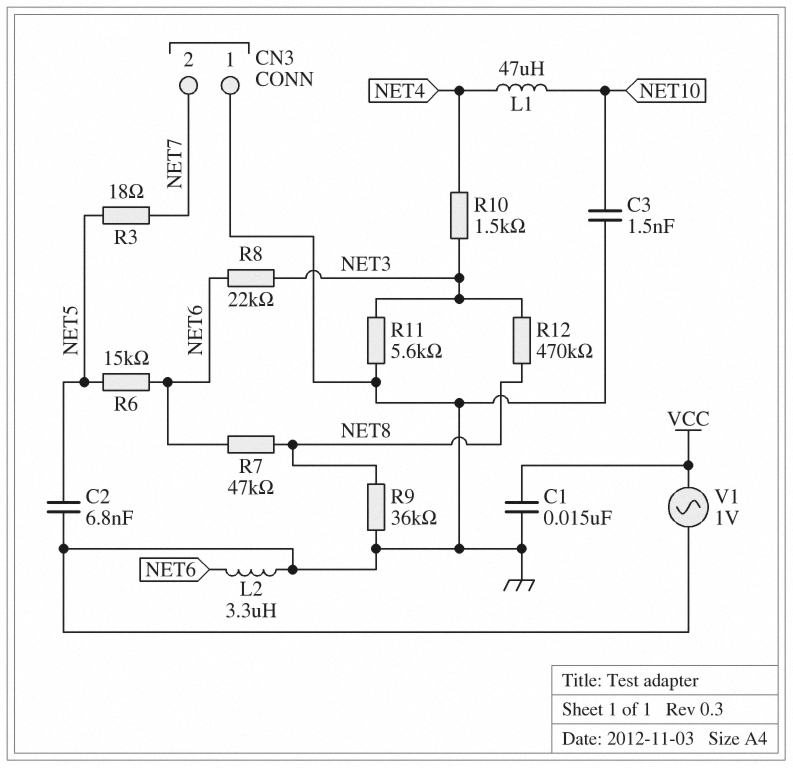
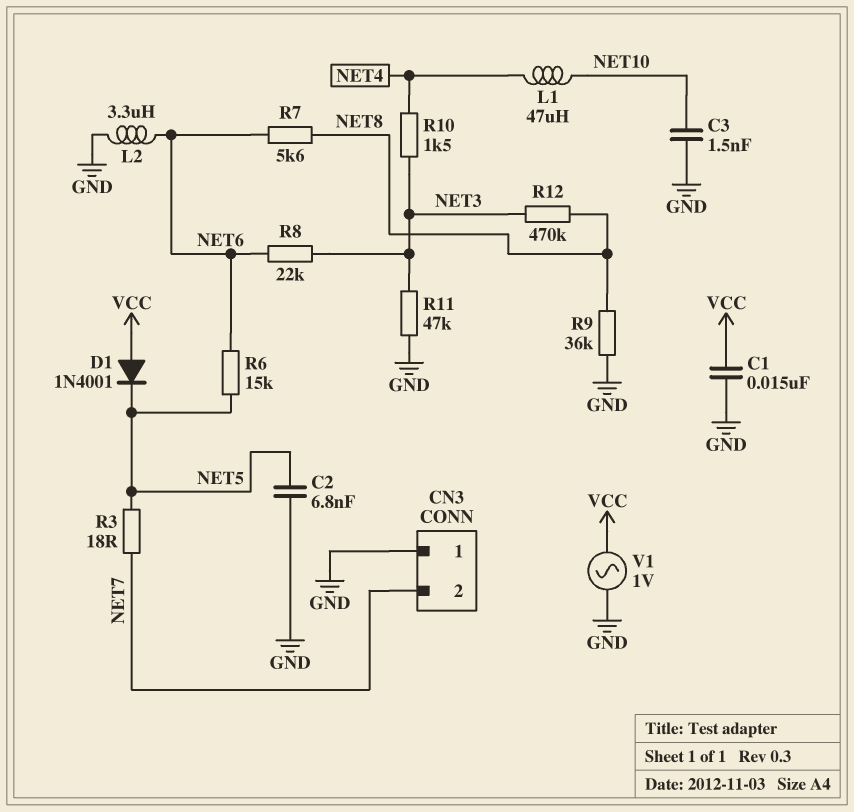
D1: none -> diode 1N4001 (A VCC, K NET5)
R7: 47k (NET6, NET8) -> 5.6k (NET6, NET8)
R11: 5.6k (GND, NET3) -> 47k (GND, NET3)

